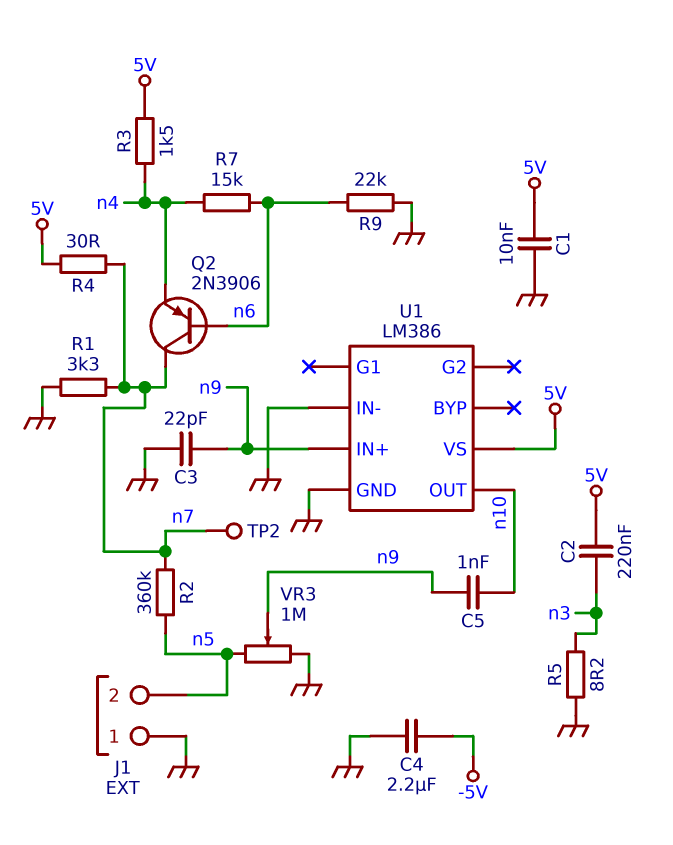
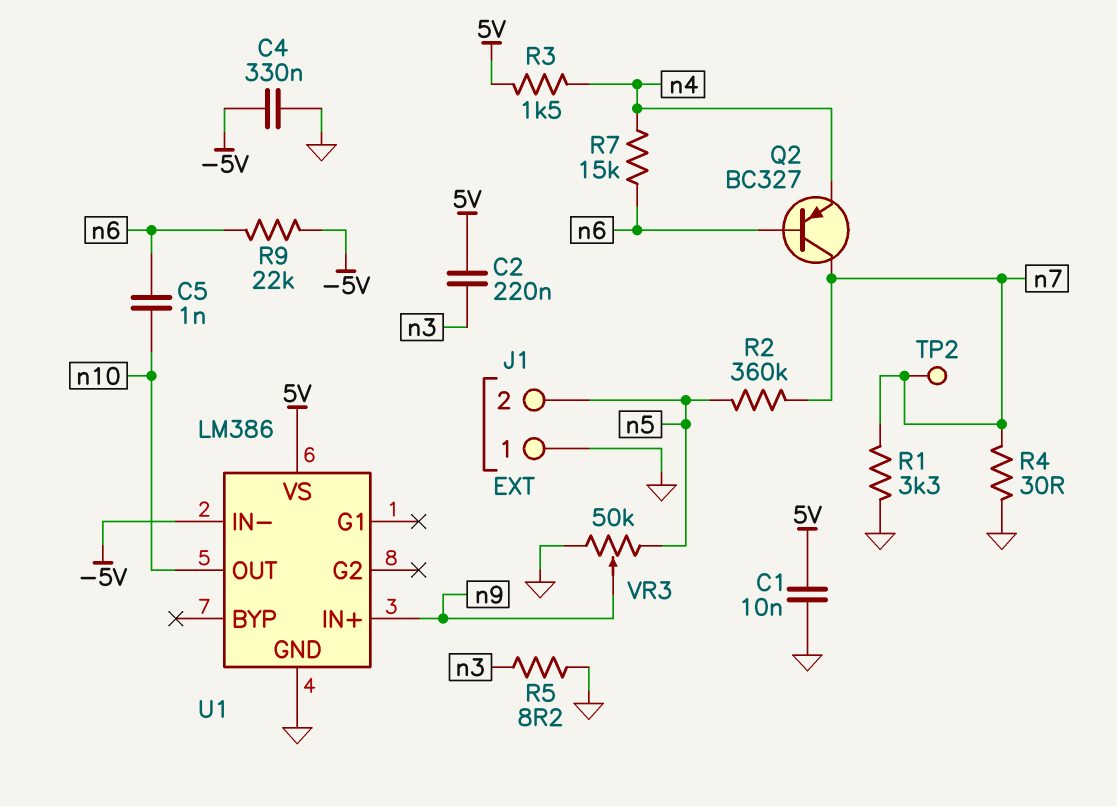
C3: 22pF (GND, n9) -> none
C4: 2.2uF (-5V, GND) -> 330nF (-5V, GND)
C5: 1nF (n9, n10) -> 1nF (n6, n10)
Q2: PNP 2N3906 (B n6, C n7, E n4) -> PNP BC327 (B n6, C n7, E n4)
R4: 30 (5V, n7) -> 30 (GND, n7)
R9: 22k (GND, n6) -> 22k (-5V, n6)
U1 pin IN-: GND -> -5V
VR3: 1M (GND, n5, wiper n9) -> 50k (GND, n5, wiper n9)

